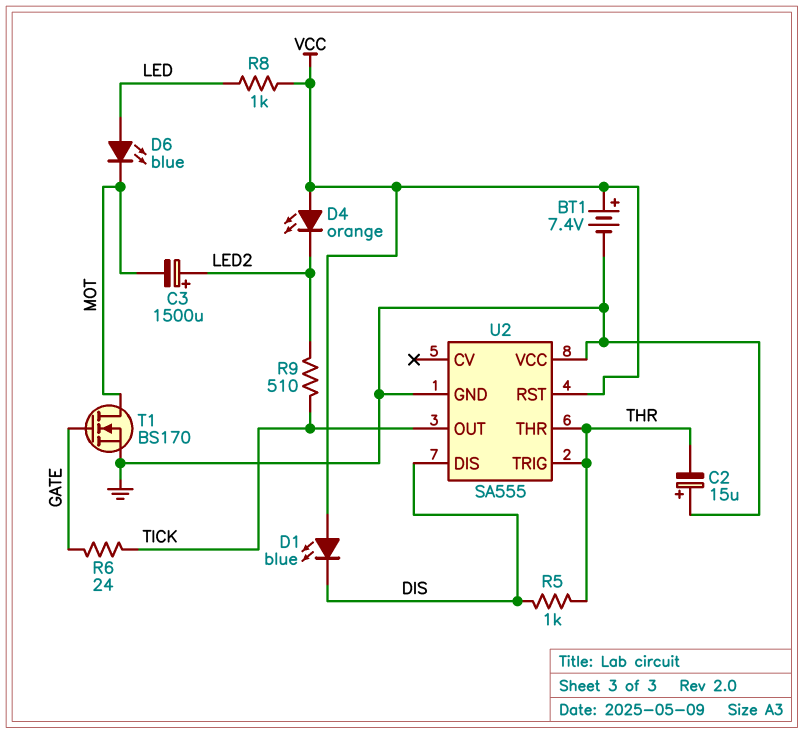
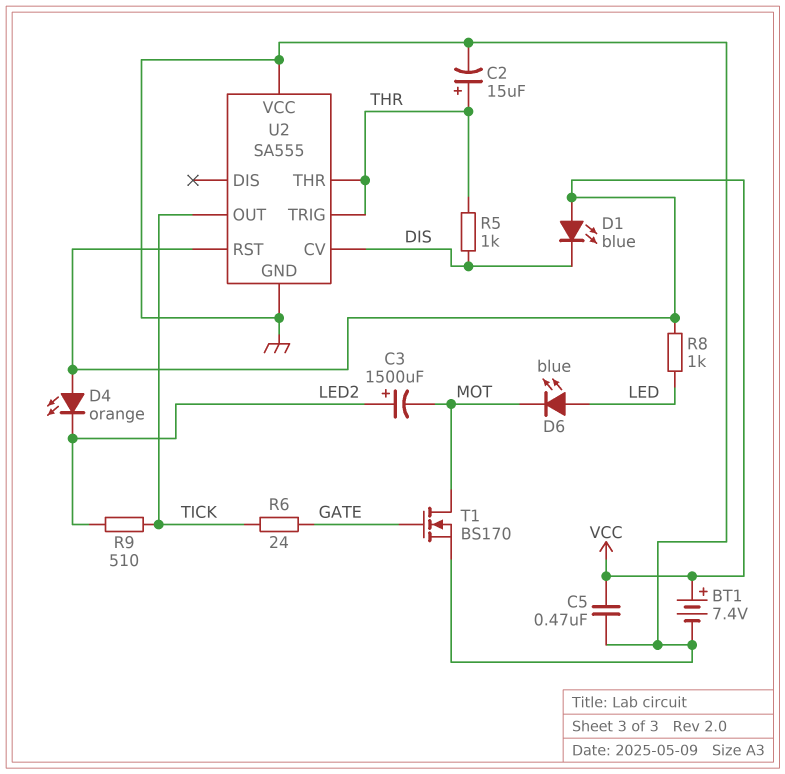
C2: 15uF (plus GND, minus THR) -> 15uF (plus THR, minus GND)
C5: none -> 470nF (GND, VCC)
U2 pin CV: none -> DIS
U2 pin DIS: DIS -> none

